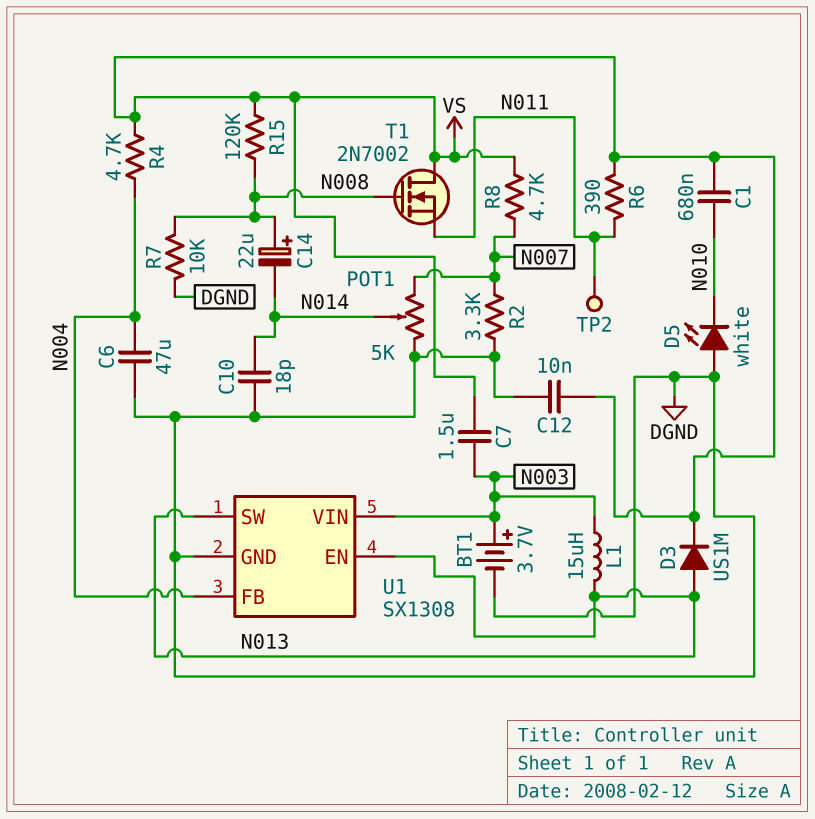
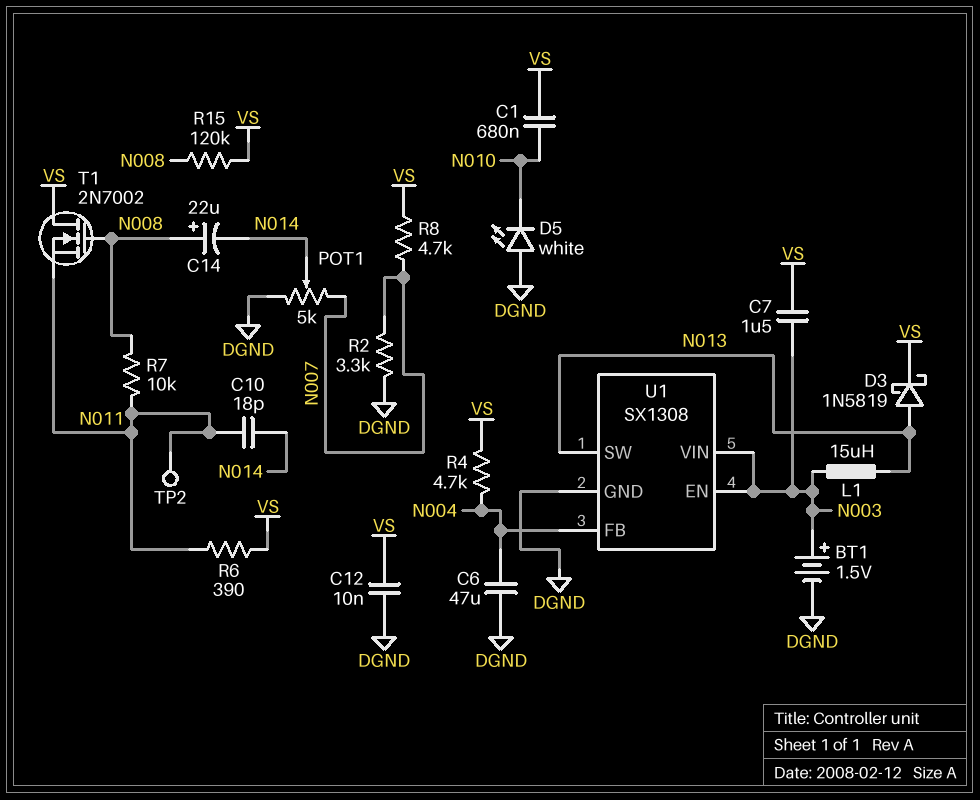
BT1: 3.7V (plus N003, minus DGND) -> 1.5V (plus N003, minus DGND)
C10: 18pF (DGND, N014) -> 18pF (N011, N014)
D3: diode US1M (A N013, K VS) -> schottky 1N5819 (A N013, K VS)
R7: 10k (DGND, N008) -> 10k (N008, N011)
U1 pin EN: N013 -> N003

